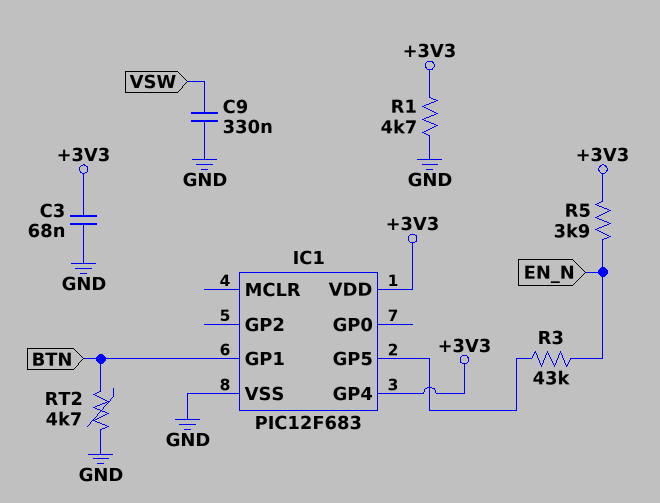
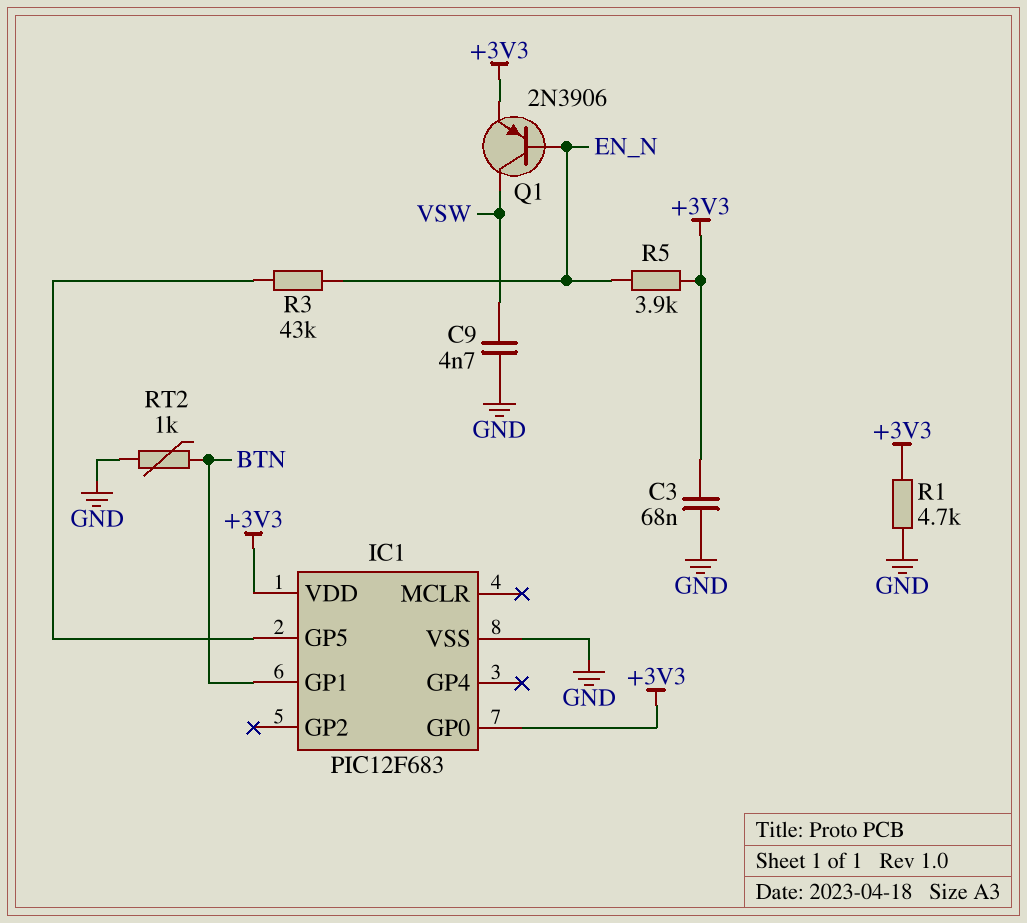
C9: 330nF (GND, VSW) -> 4.7nF (GND, VSW)
IC1 pin GP0: none -> +3V3
IC1 pin GP4: +3V3 -> none
Q1: none -> PNP 2N3906 (B EN_N, C VSW, E +3V3)
RT2: 4.7k (BTN, GND) -> 1k (BTN, GND)

